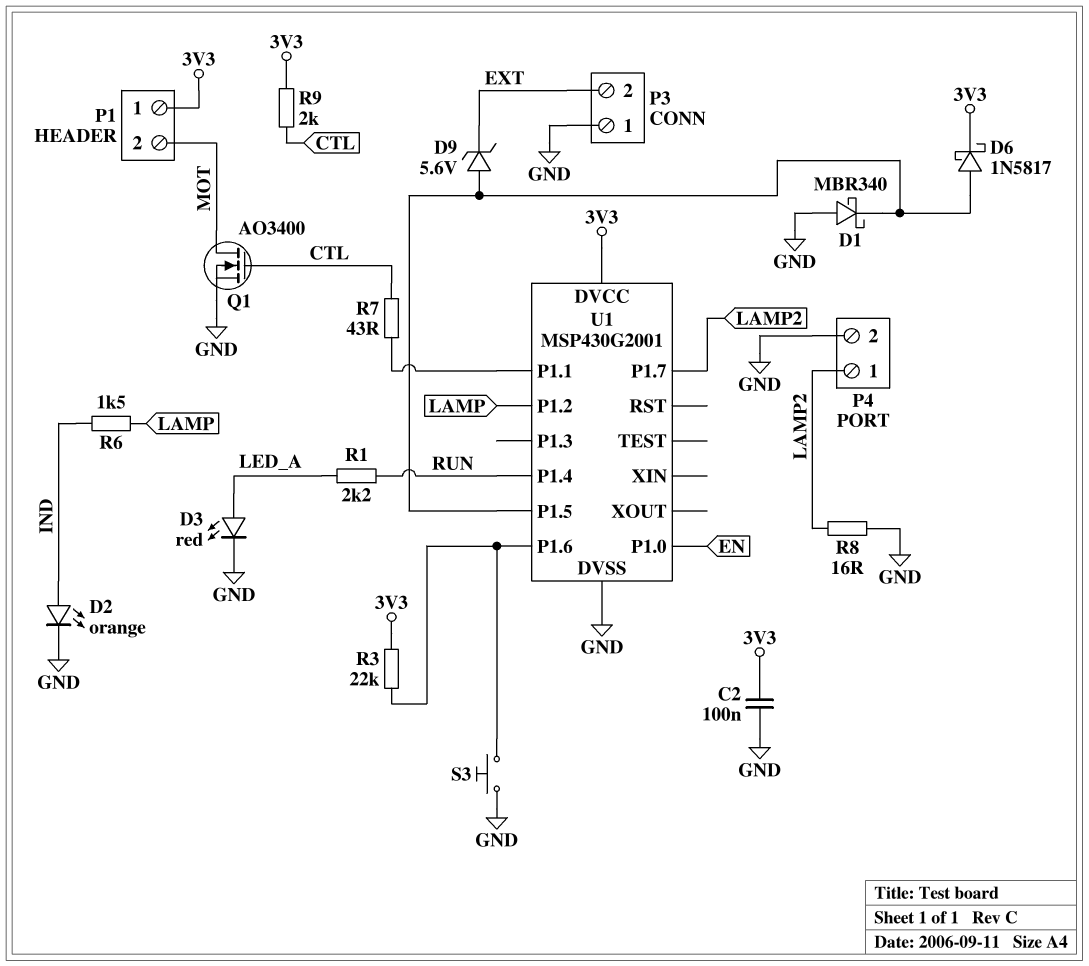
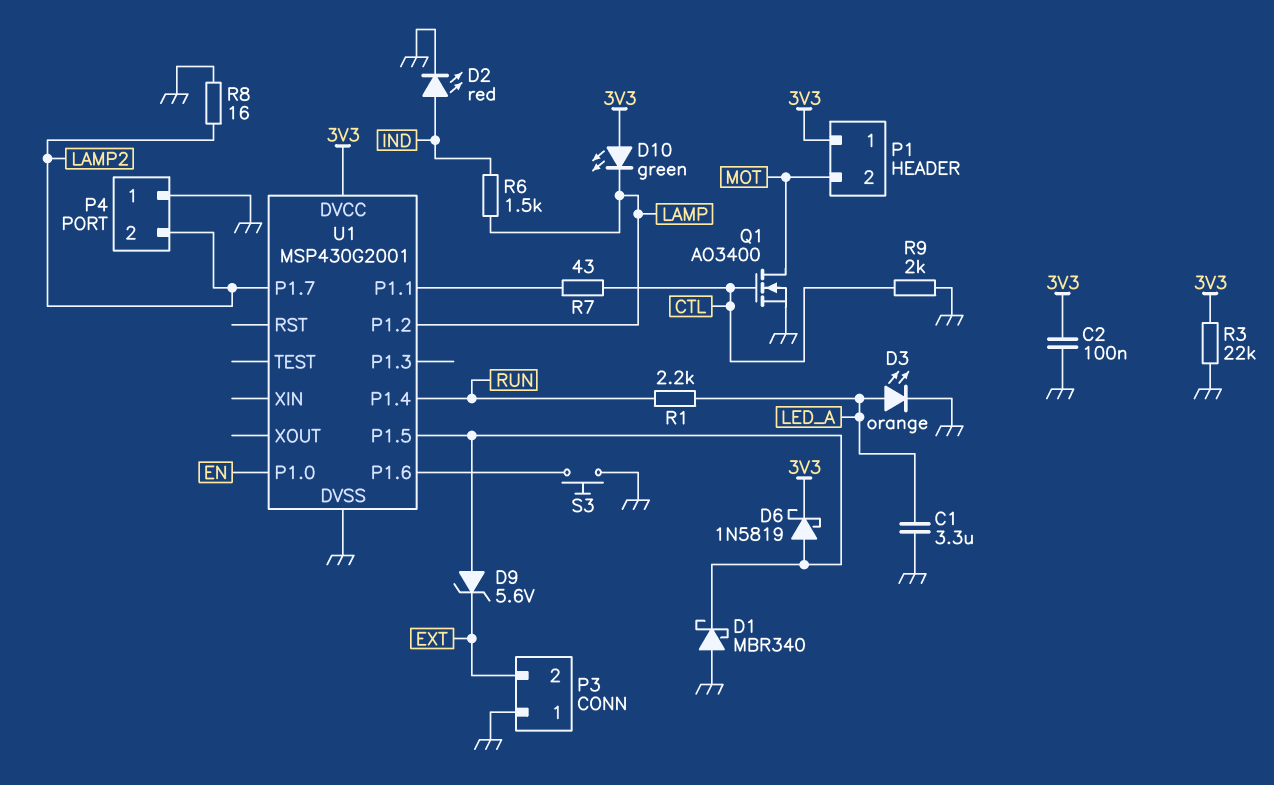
C1: none -> 3.3uF (GND, LED_A)
D2: LED orange (A IND, K GND) -> LED red (A IND, K GND)
D3: LED red (A LED_A, K GND) -> LED orange (A LED_A, K GND)
D6: schottky 1N5817 (A U1/P1.5, K 3V3) -> schottky 1N5819 (A U1/P1.5, K 3V3)
D10: none -> LED green (A 3V3, K LAMP)
P4 pin 1: LAMP2 -> GND
P4 pin 2: GND -> LAMP2
R3: 22k (3V3, U1/P1.6) -> 22k (3V3, GND)
R9: 2k (3V3, CTL) -> 2k (CTL, GND)

